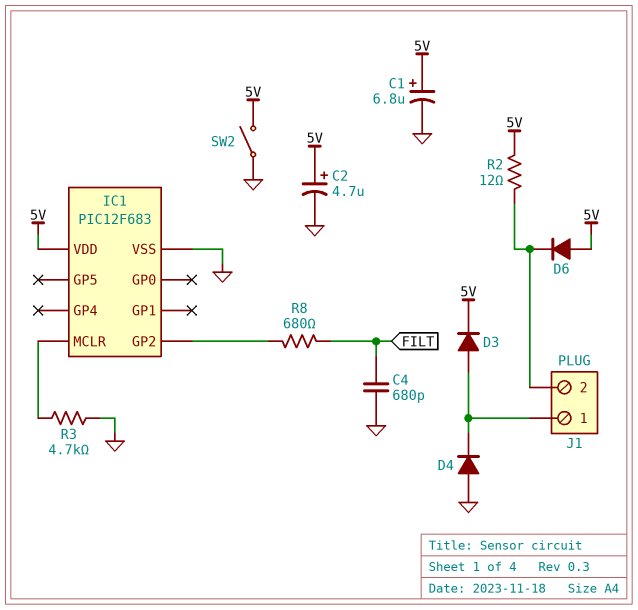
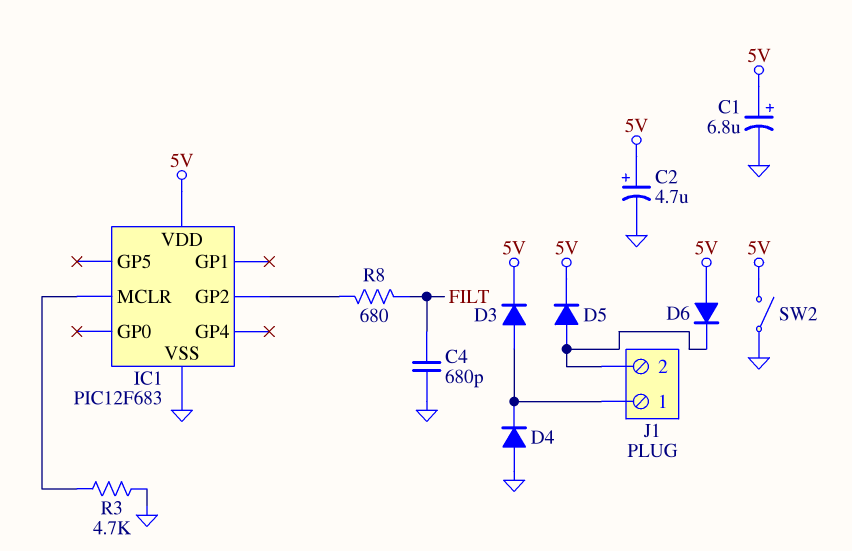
D5: none -> diode (A J1/2, K 5V)
R2: 12 (5V, J1/2) -> none

